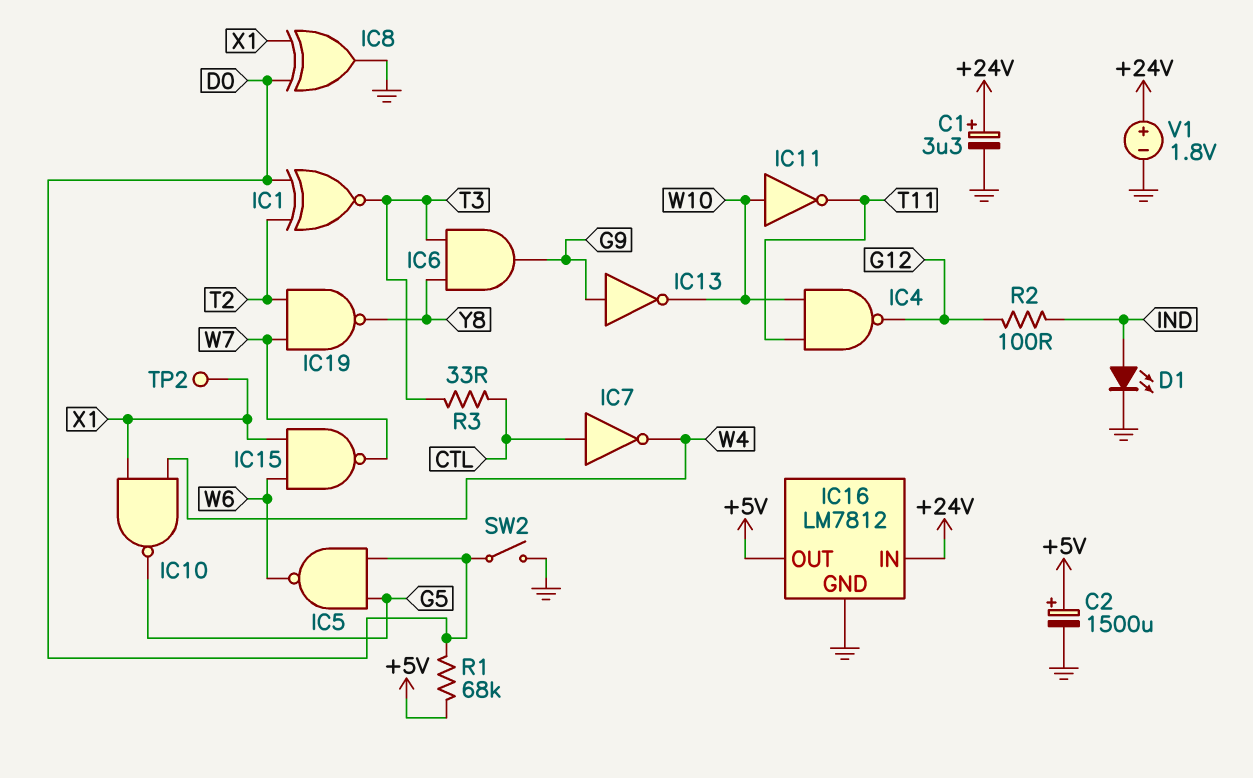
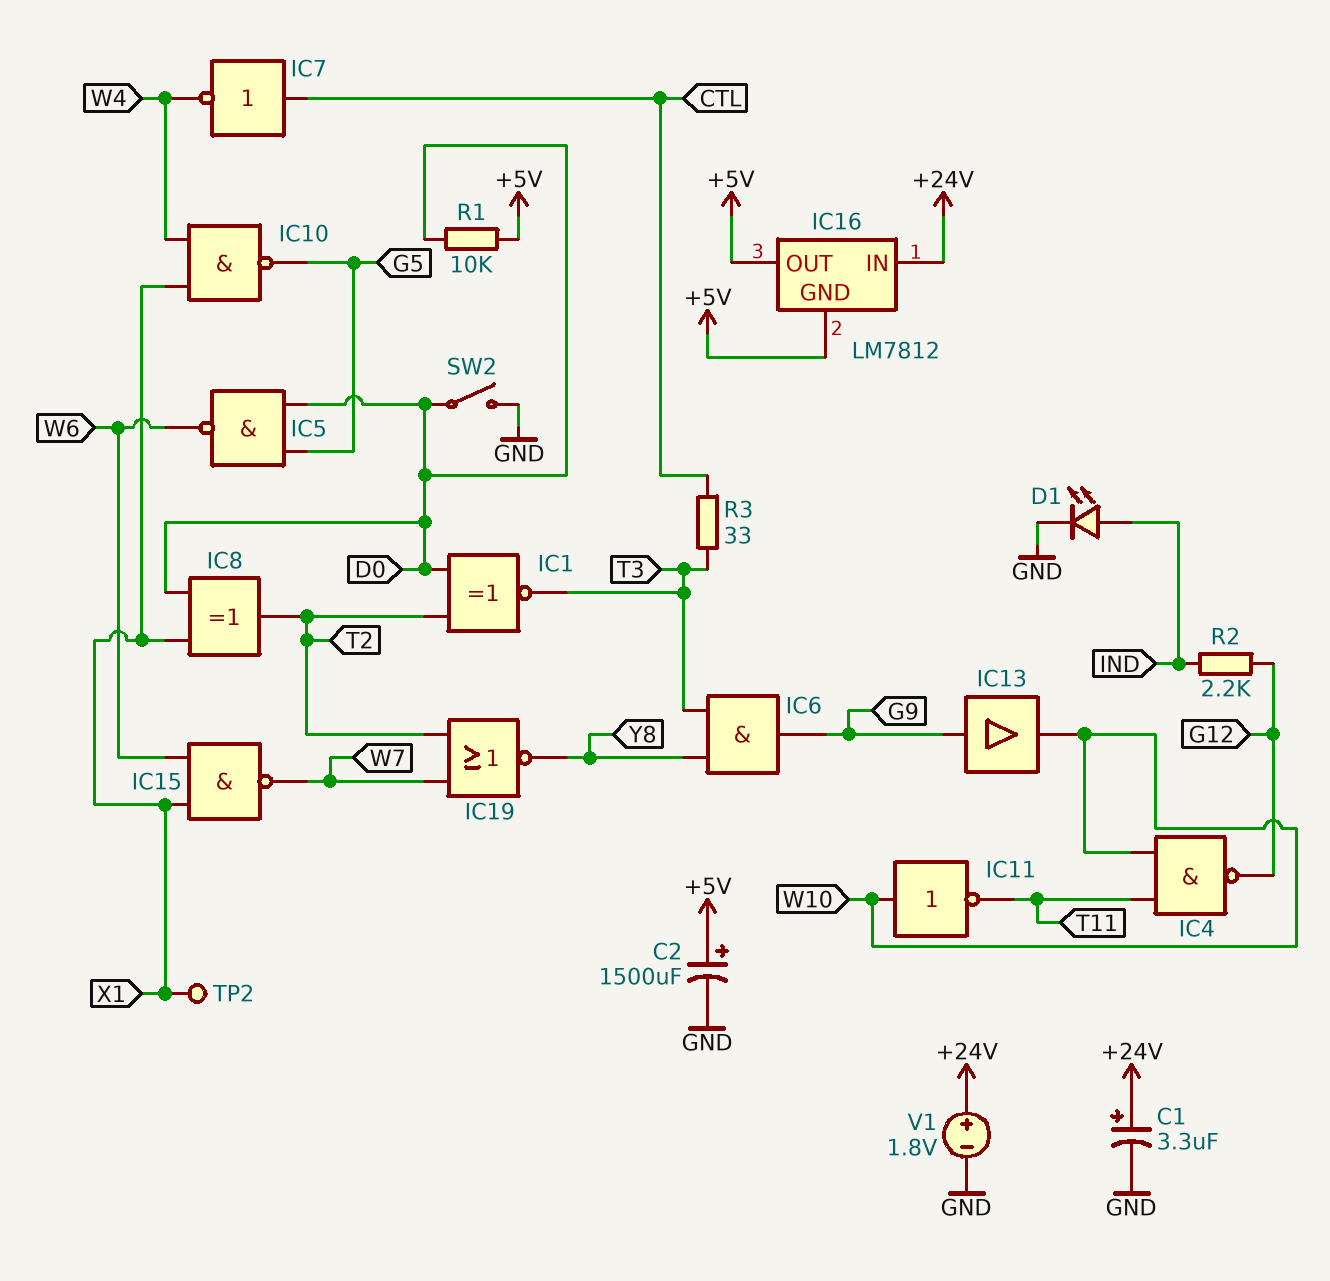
IC8: XOR (in D0, in X1, out GND) -> XOR (in D0, in X1, out T2)
IC13: NOT (in G9, out W10) -> buffer (in G9, out W10)
IC16 pin GND: GND -> +5V
IC19: NAND (in T2, in W7, out Y8) -> NOR (in T2, in W7, out Y8)
R1: 68k (+5V, D0) -> 10k (+5V, D0)
R2: 100 (G12, IND) -> 2.2k (G12, IND)

